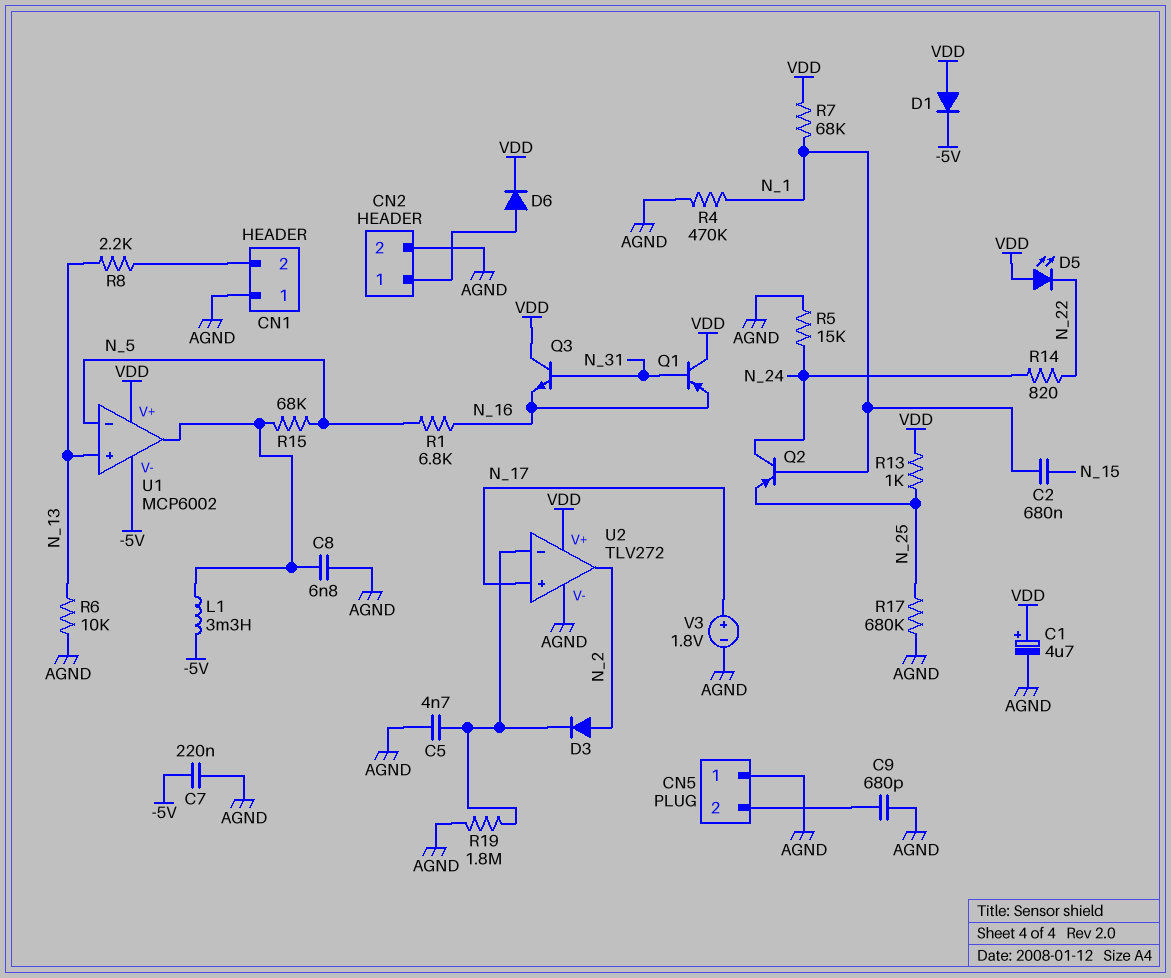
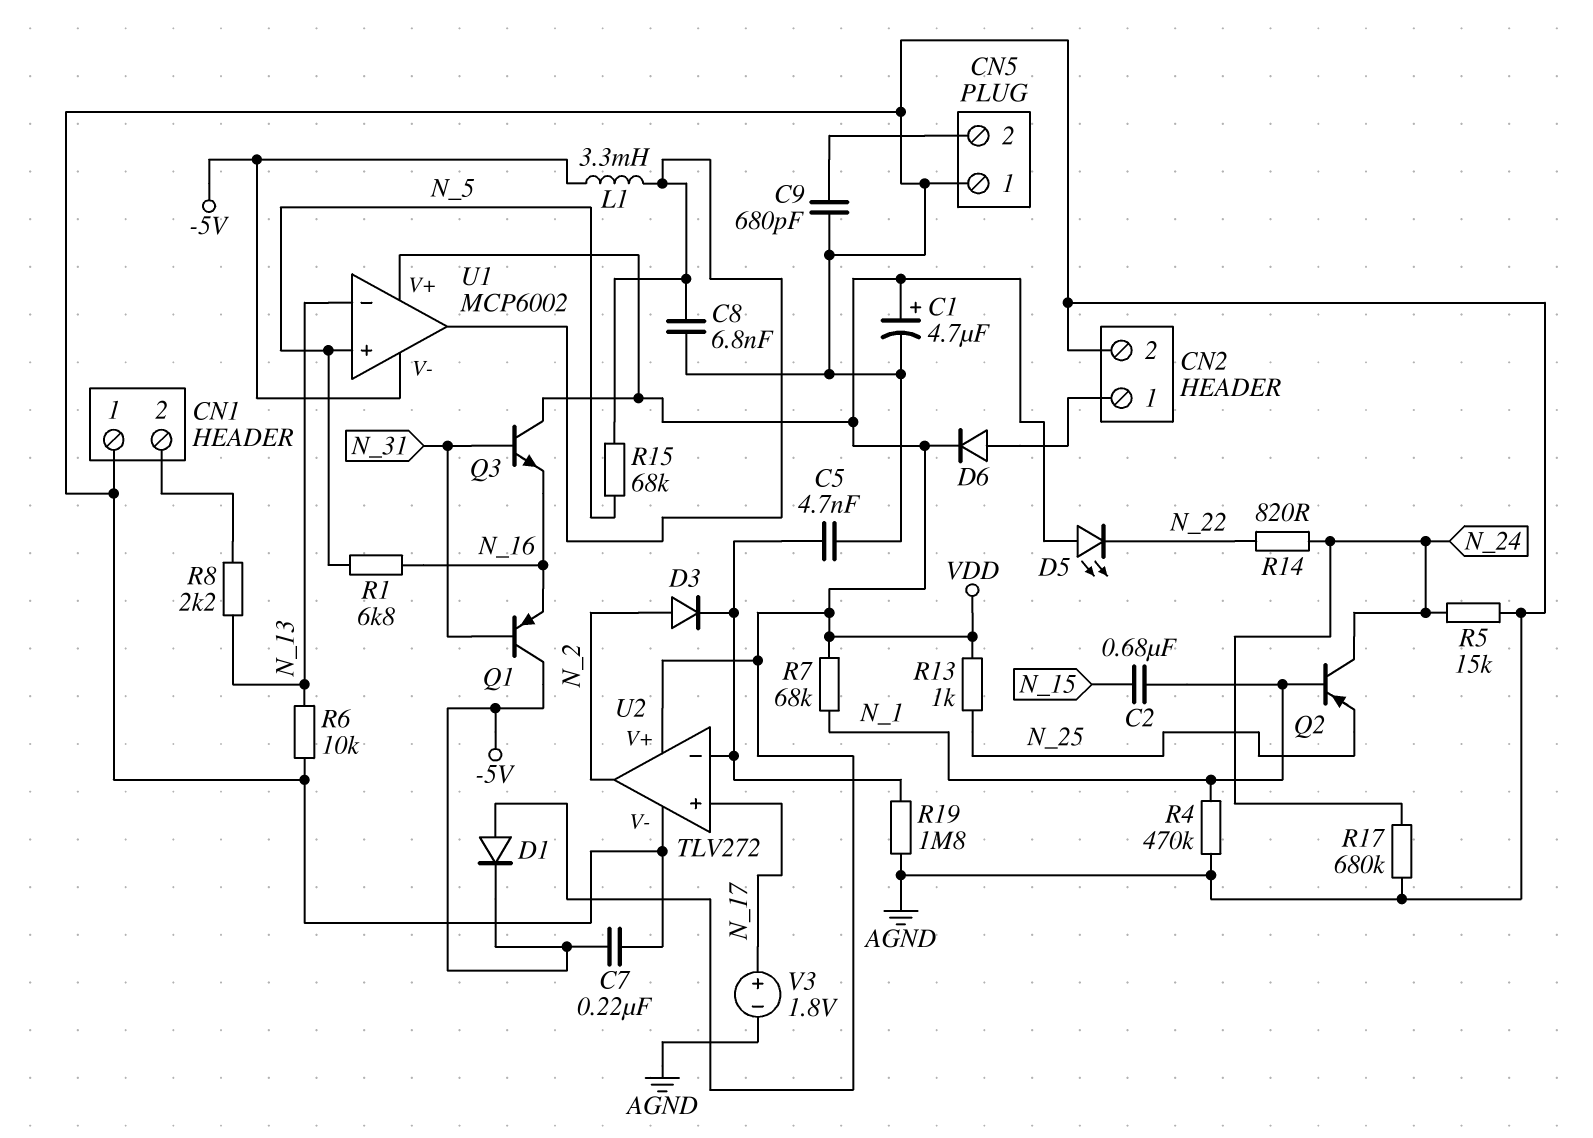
Q1: PNP (B N_31, C VDD, E N_16) -> PNP (B N_31, C -5V, E N_16)
R17: 680k (AGND, N_25) -> 680k (AGND, N_24)
U1 pin in+: N_13 -> N_5
U1 pin in-: N_5 -> N_13

